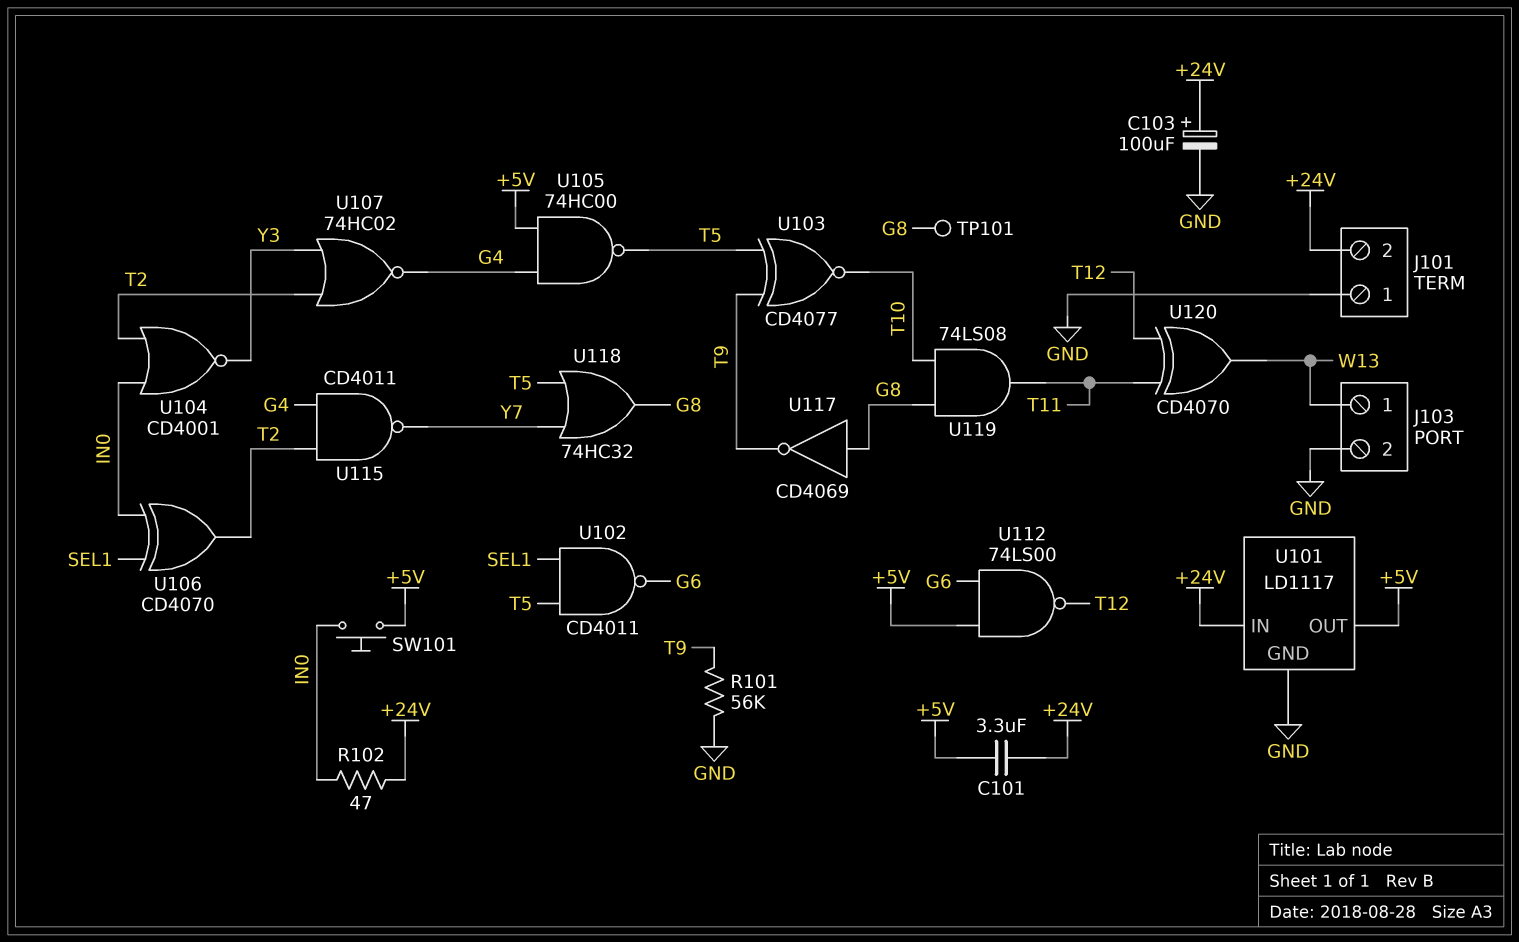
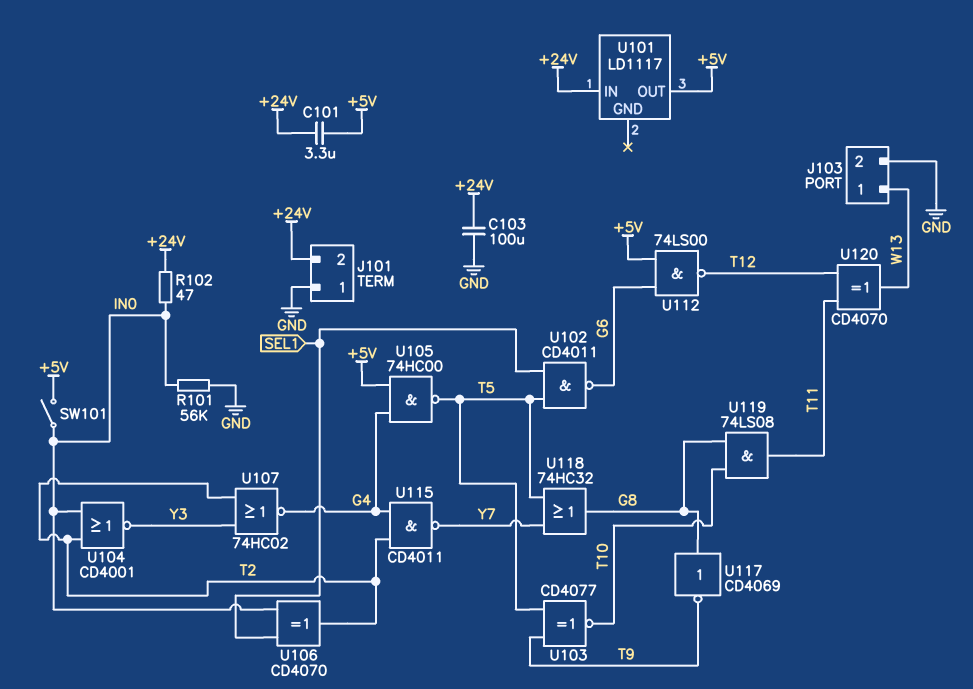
C103: 100uF (plus +24V, minus GND) -> 100uF (+24V, GND)
R101: 56k (GND, T9) -> 56k (GND, IN0)
SW101: button (+5V, IN0) -> switch (+5V, IN0)
TP101: test point (G8) -> none
U101 pin GND: GND -> none

